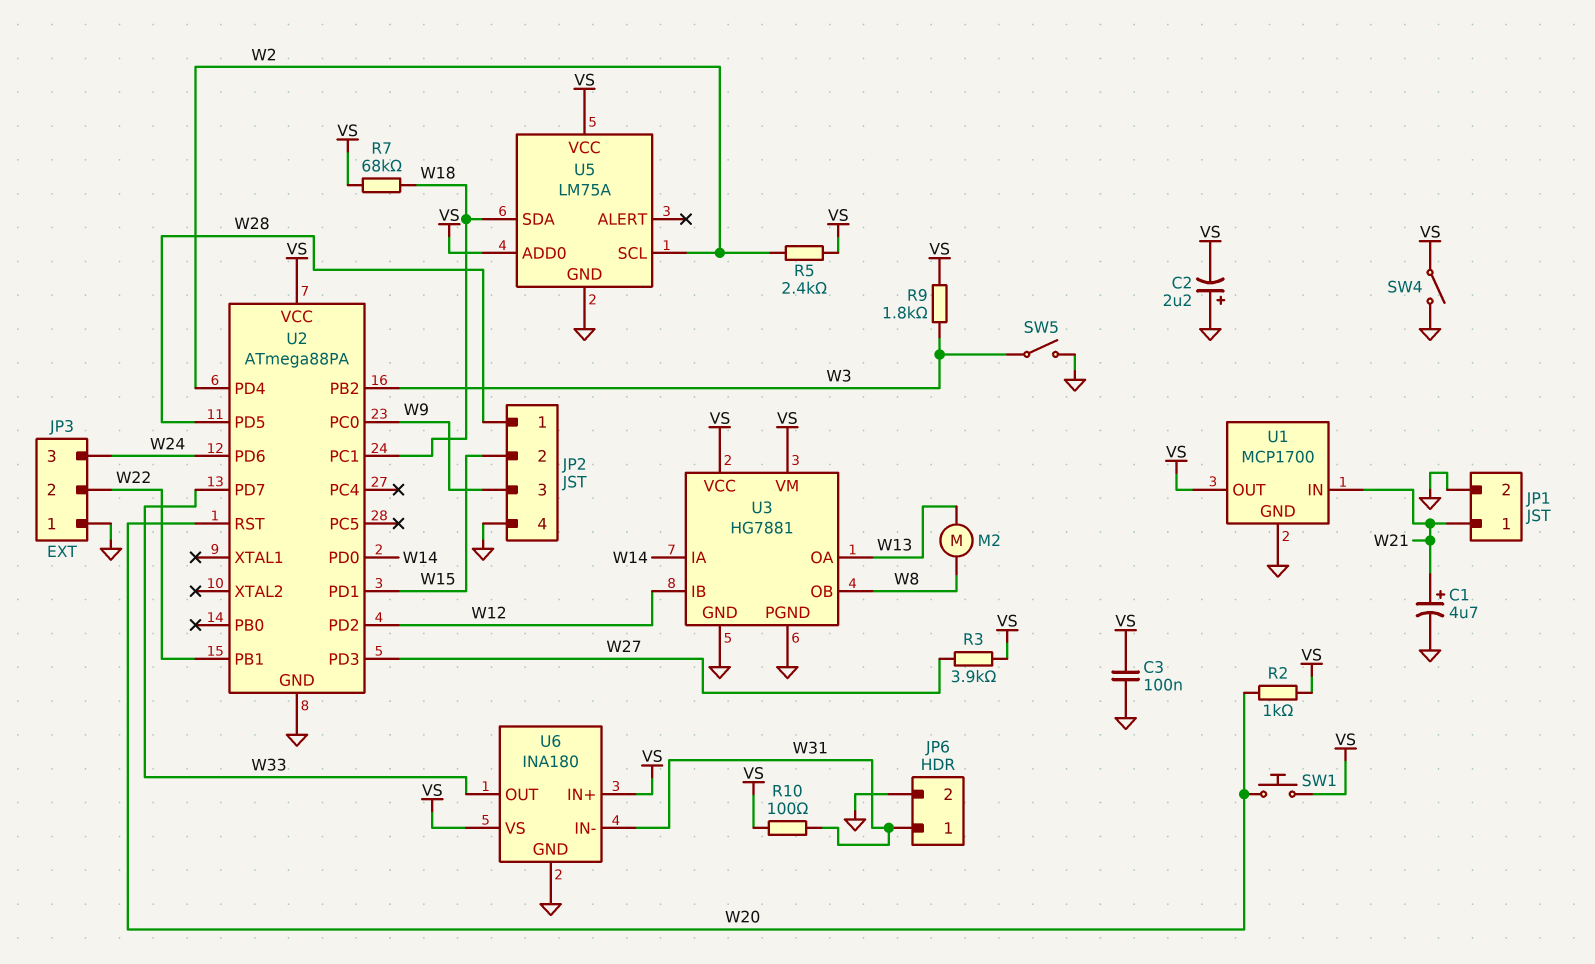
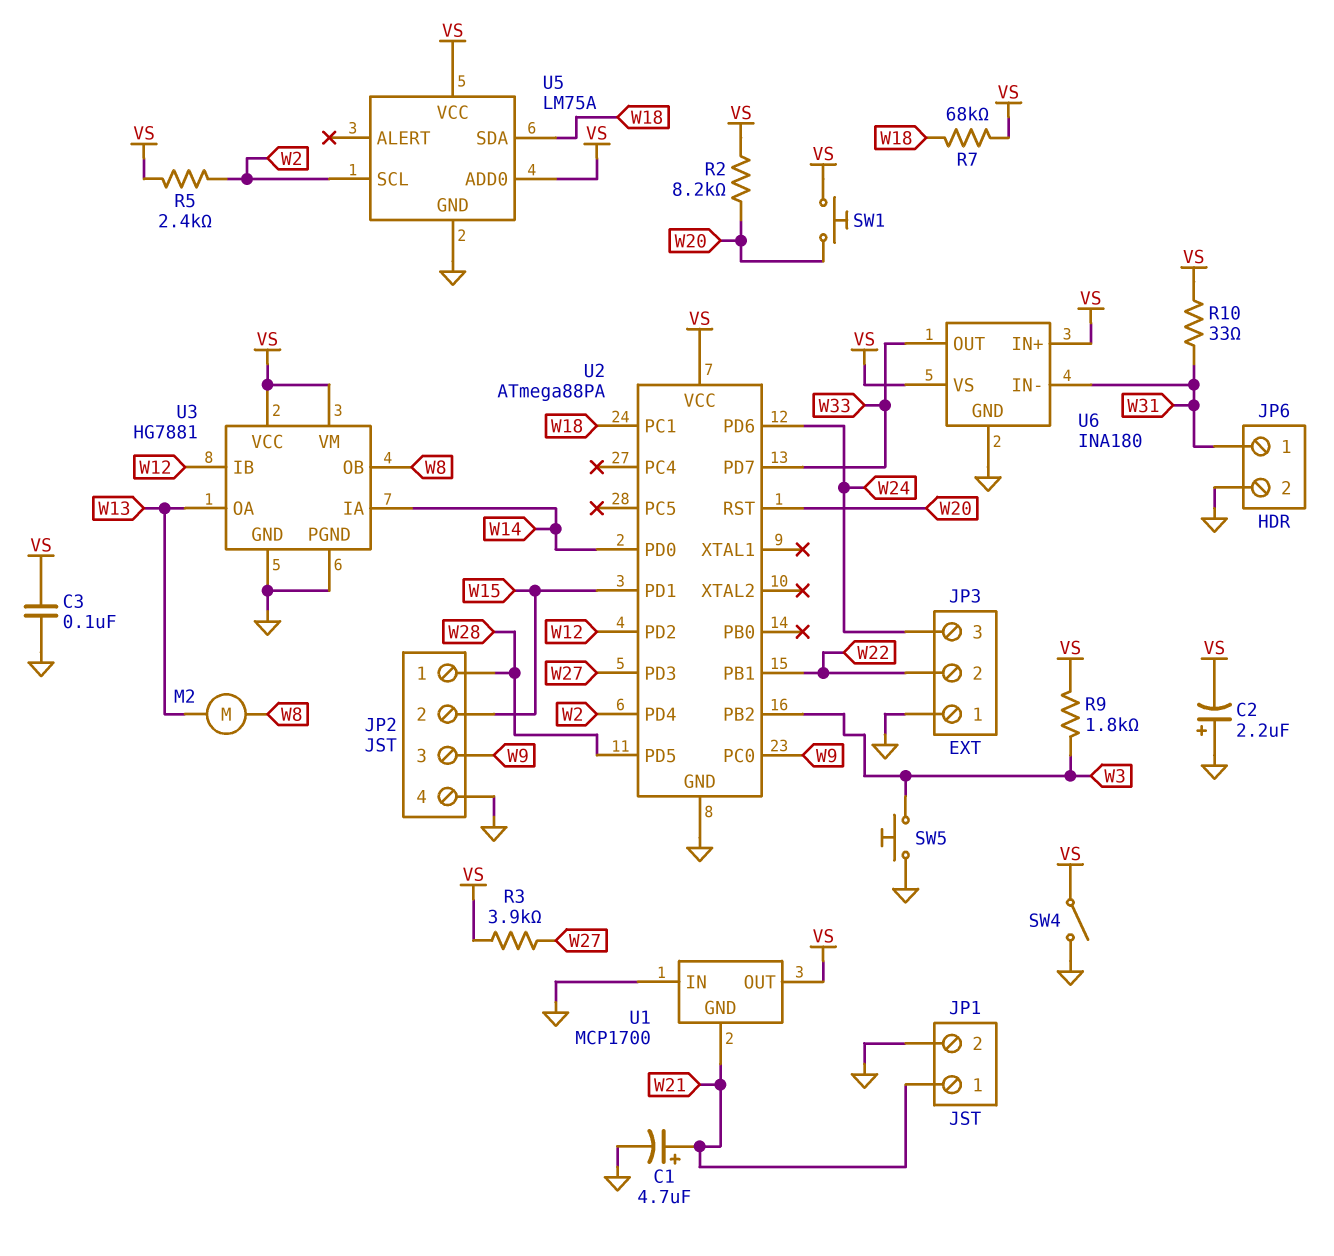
R2: 1k (VS, W20) -> 8.2k (VS, W20)
R10: 100 (VS, W31) -> 33 (VS, W31)
SW5: switch (GND, W3) -> button (GND, W3)
U1 pin GND: GND -> W21
U1 pin IN: W21 -> GND

